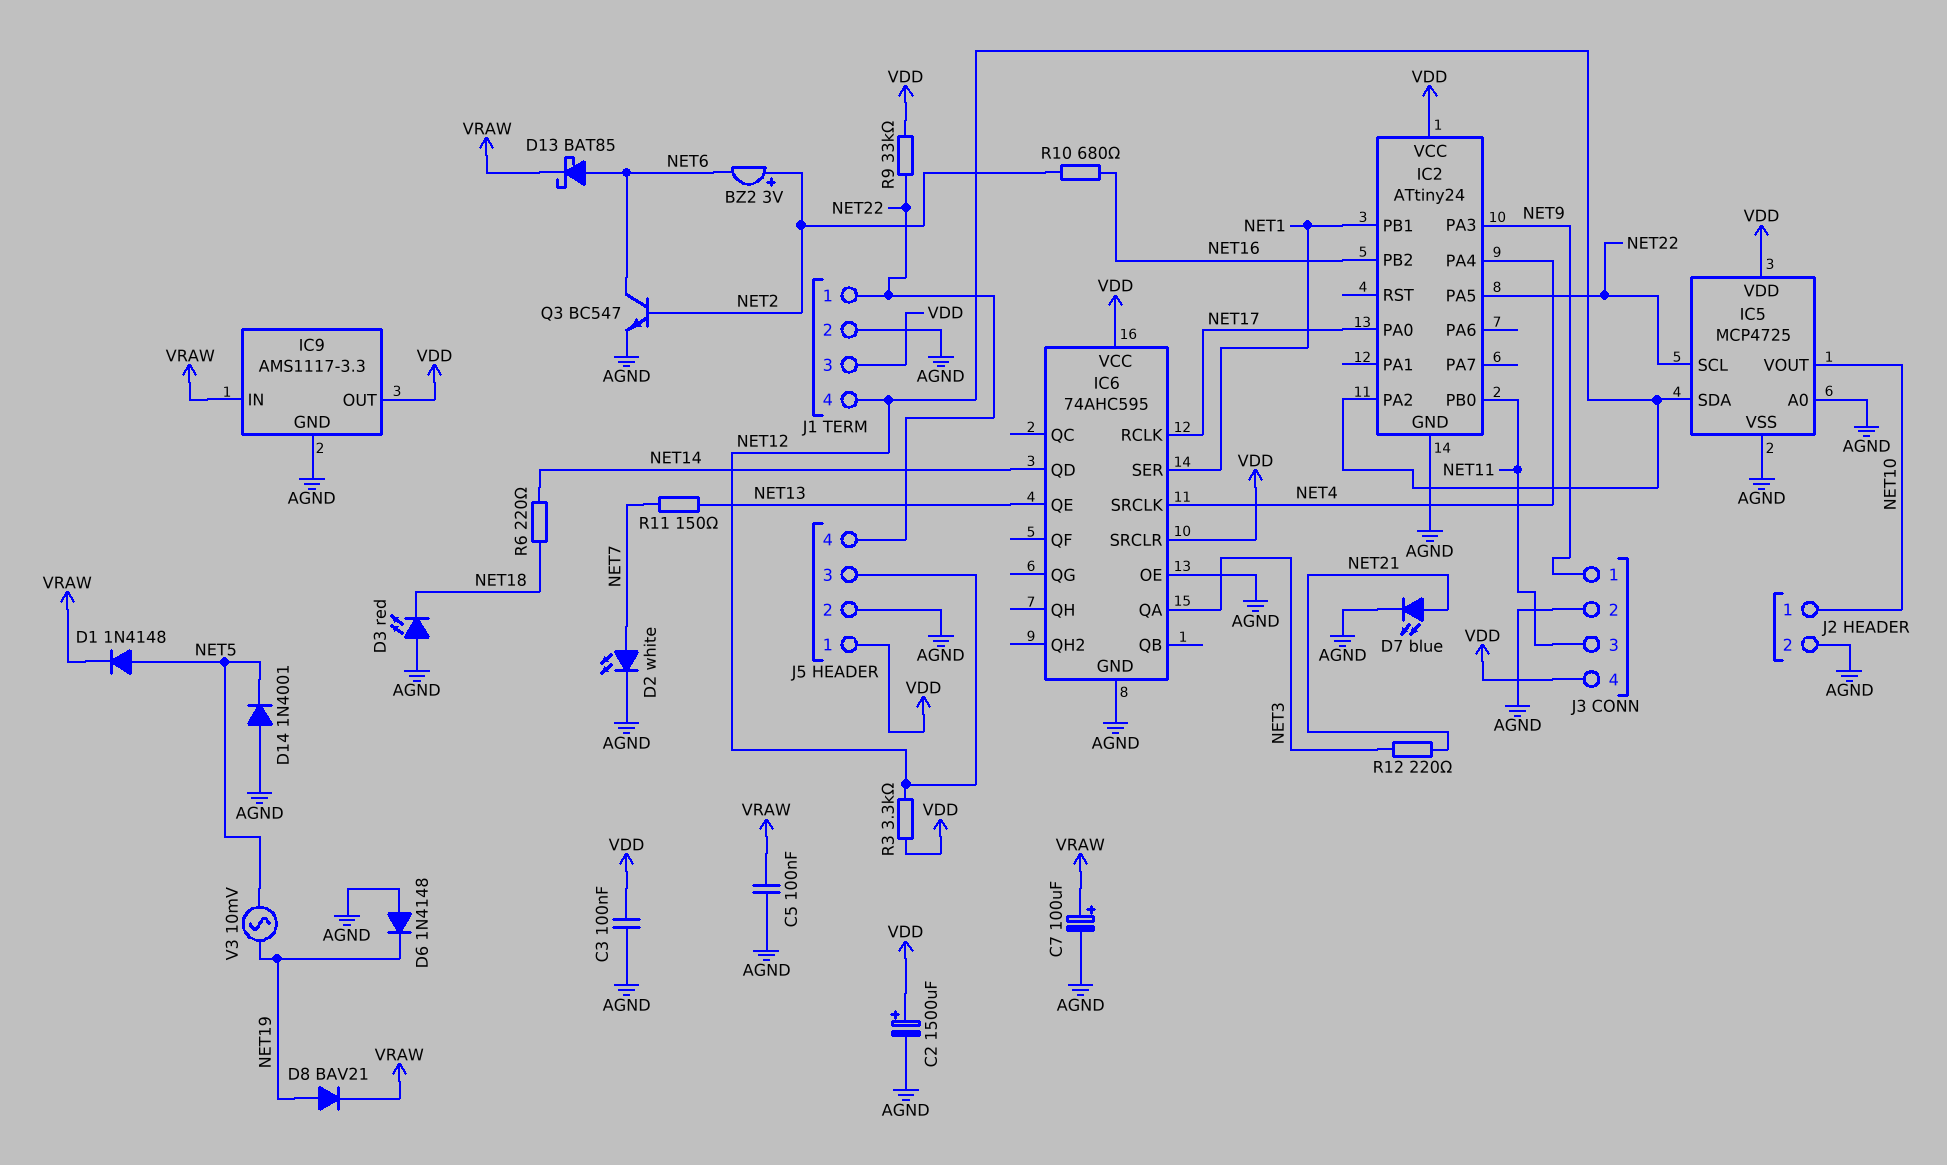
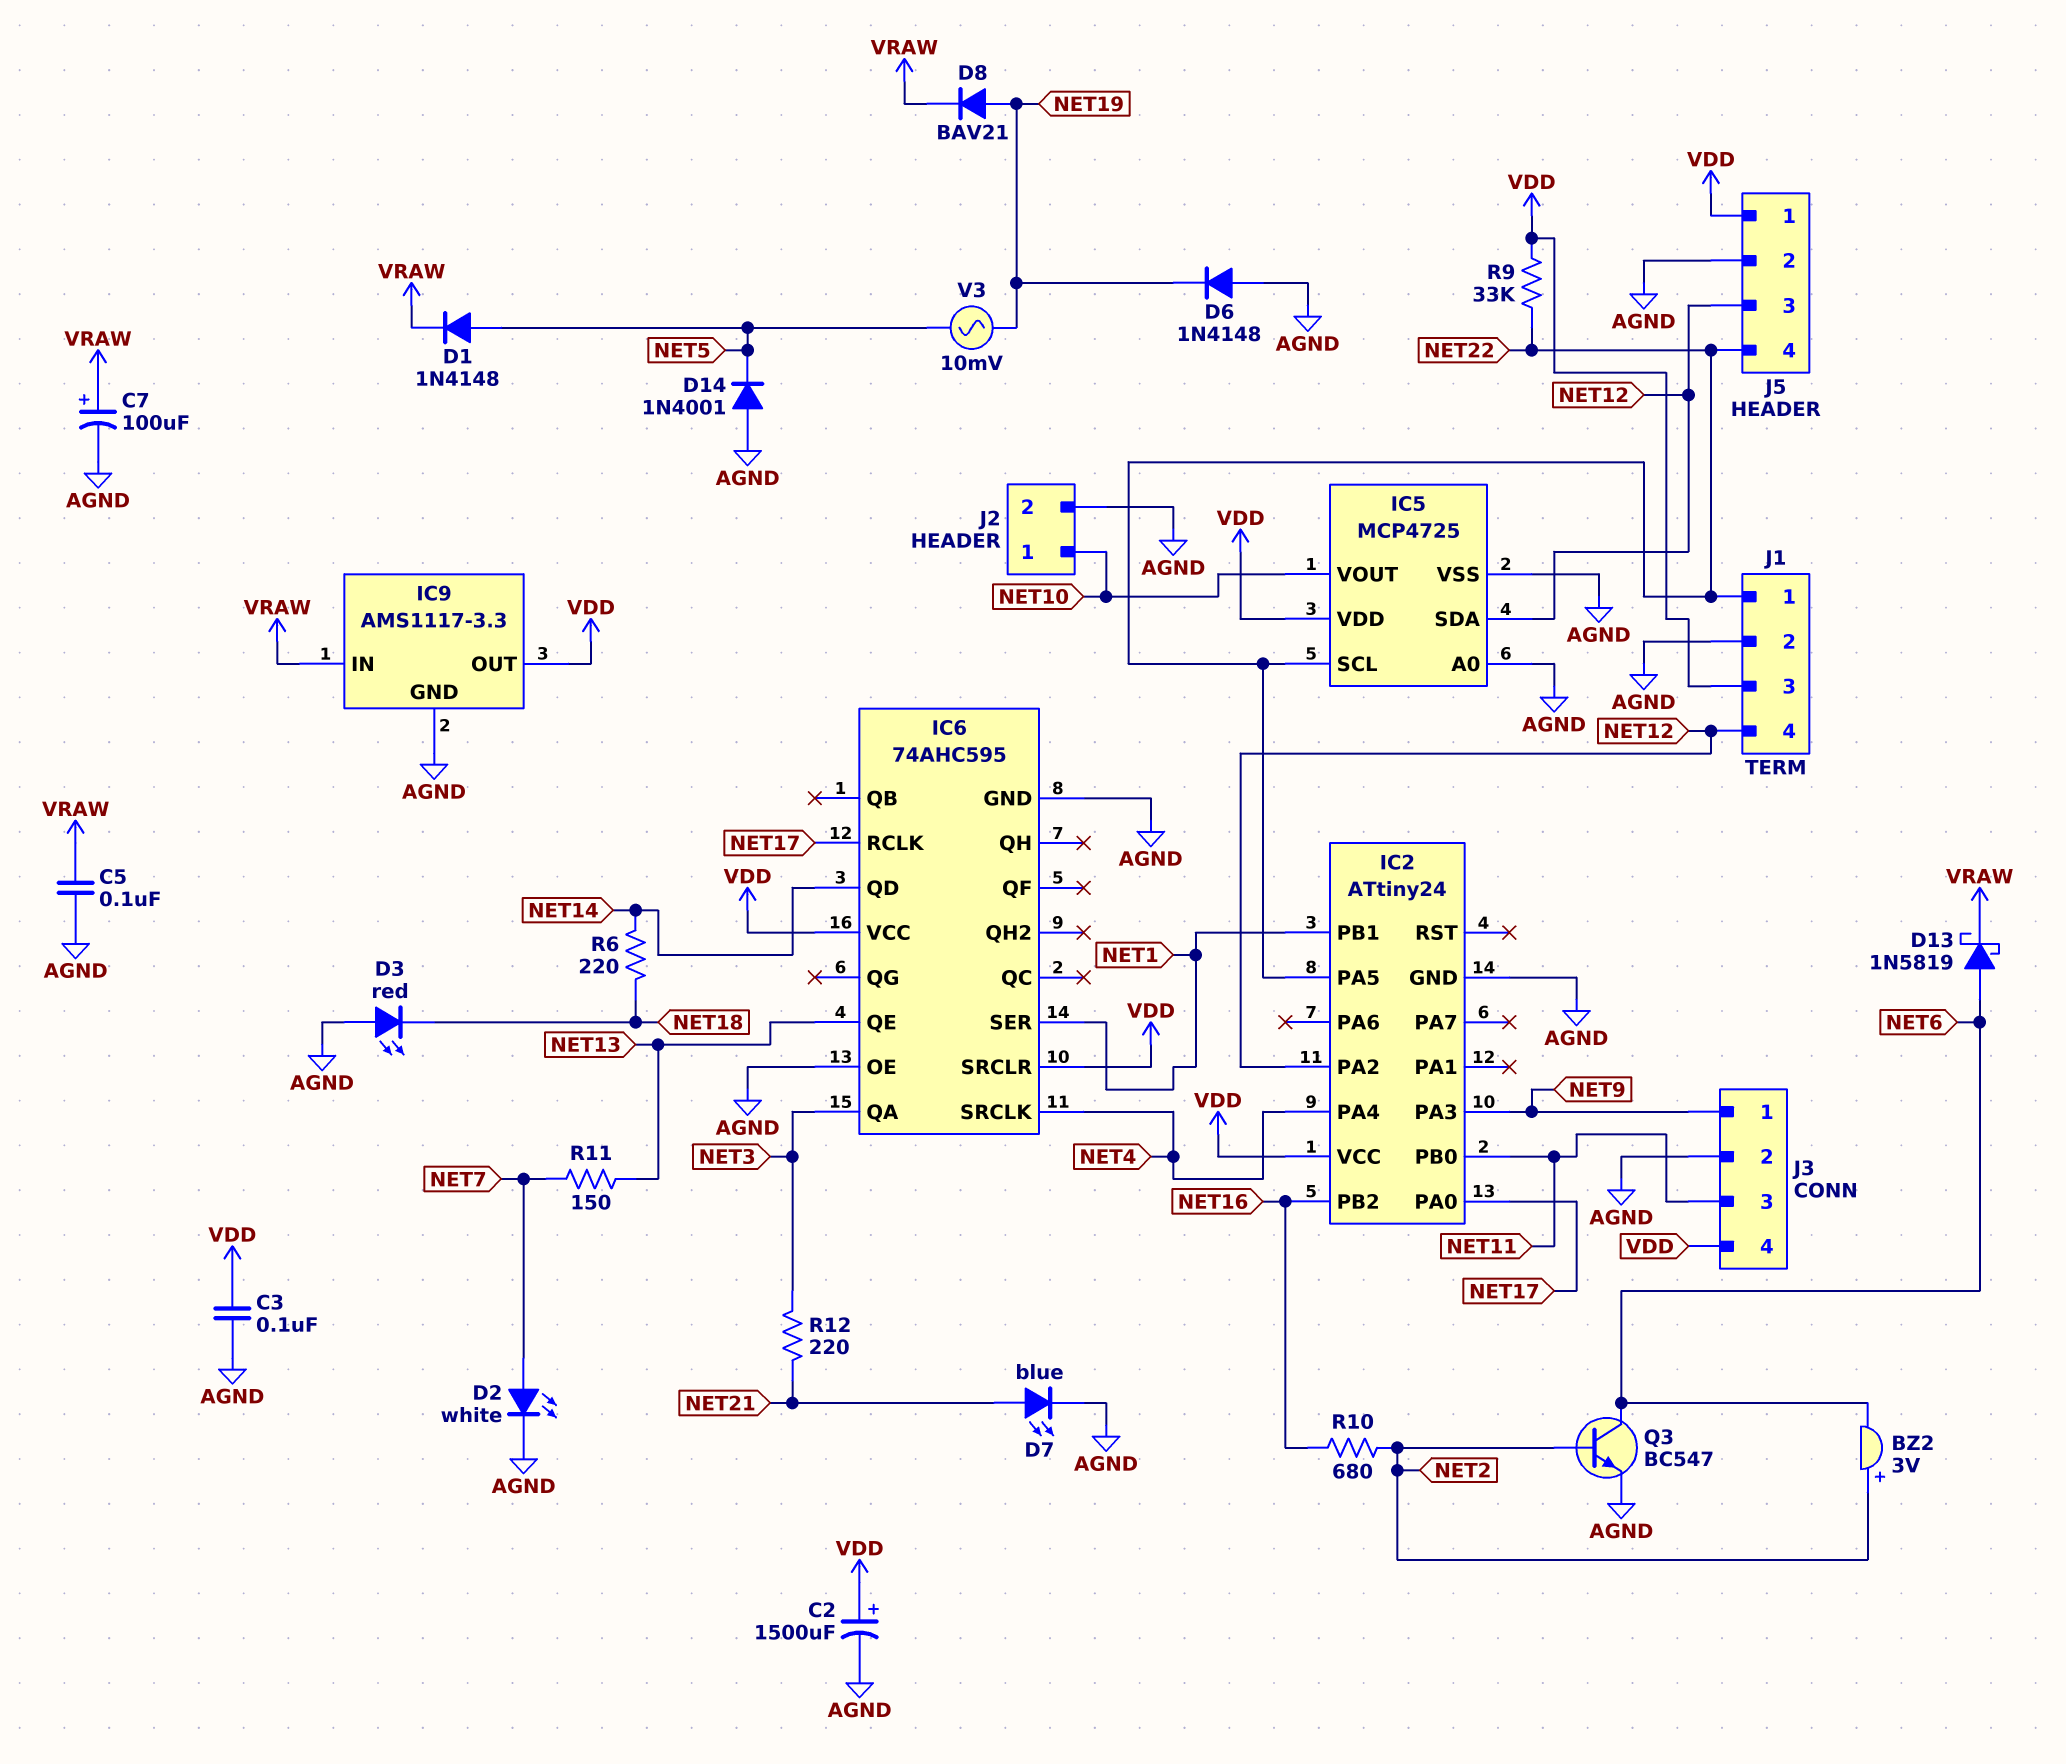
D13: schottky BAT85 (A NET6, K VRAW) -> schottky 1N5819 (A NET6, K VRAW)
R3: 3.3k (NET12, VDD) -> none

